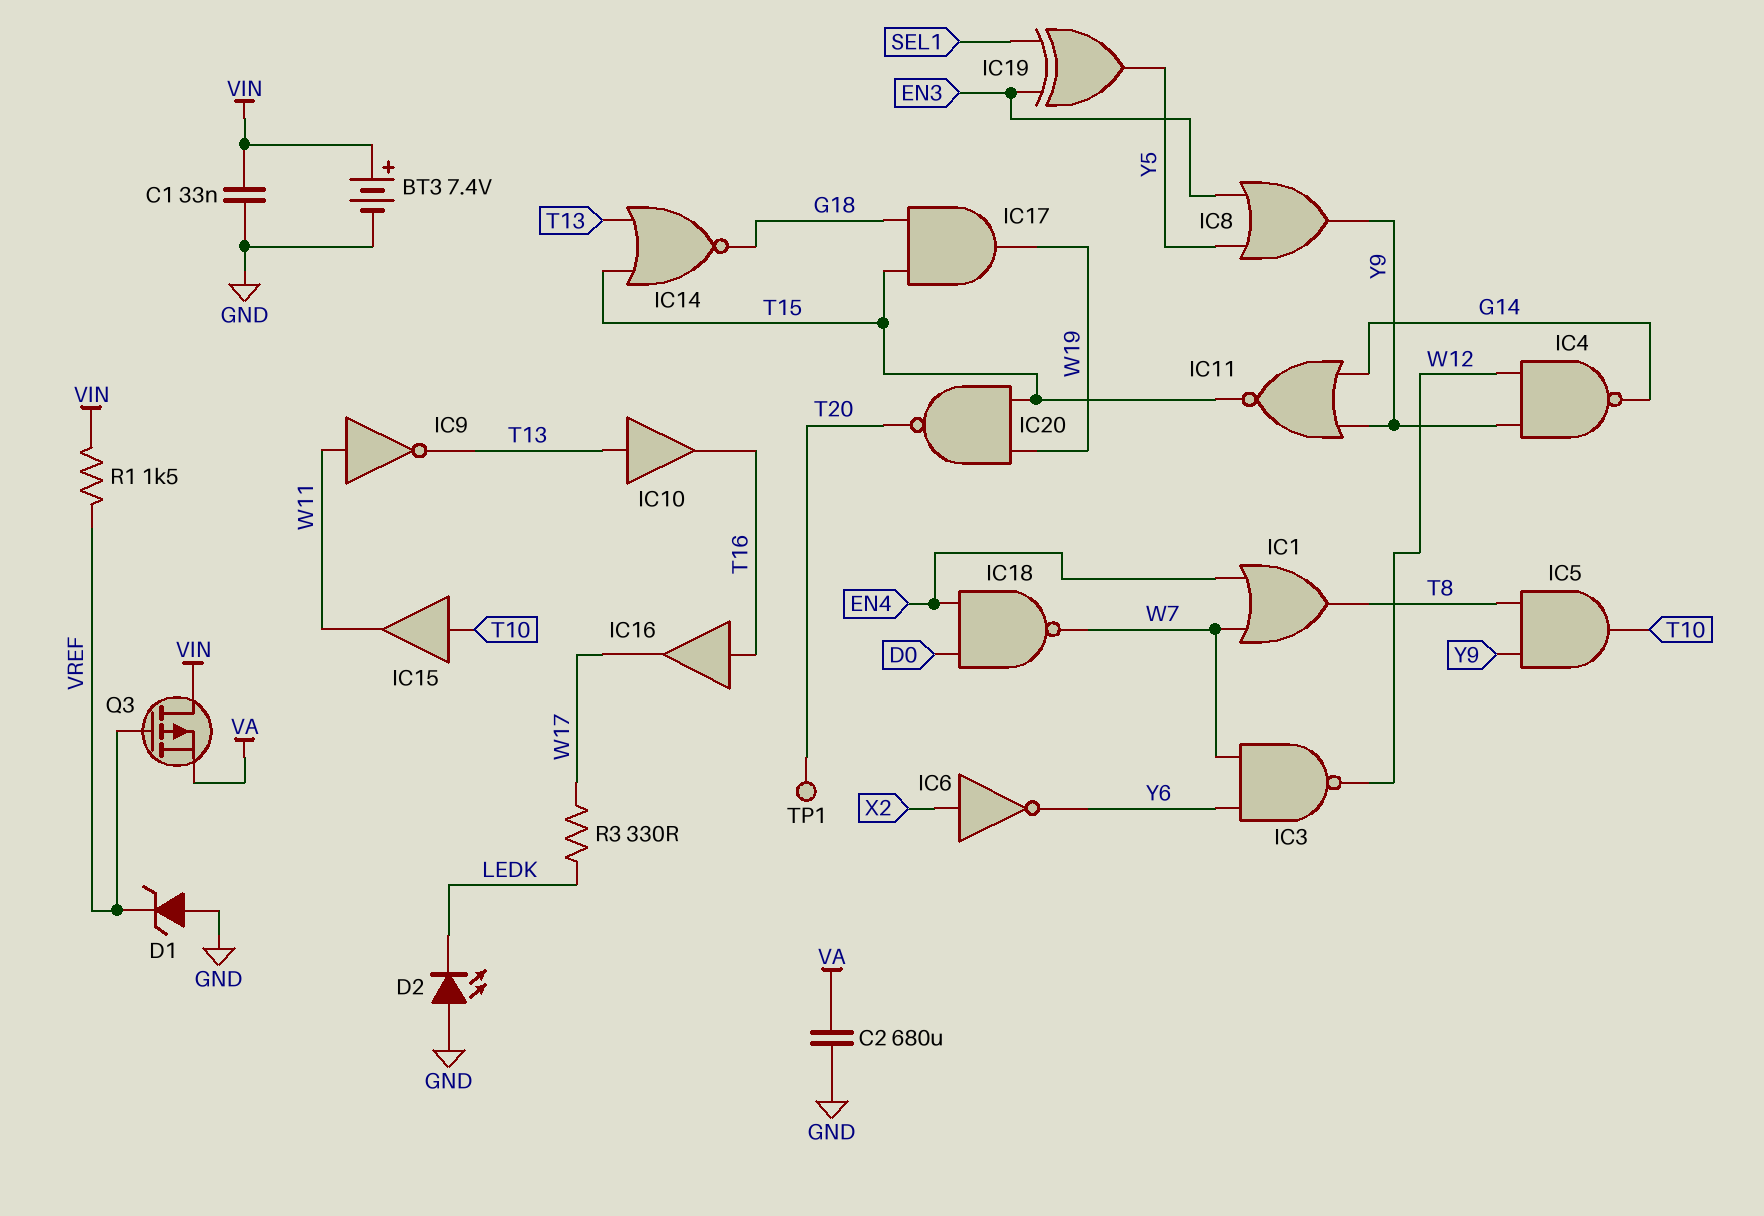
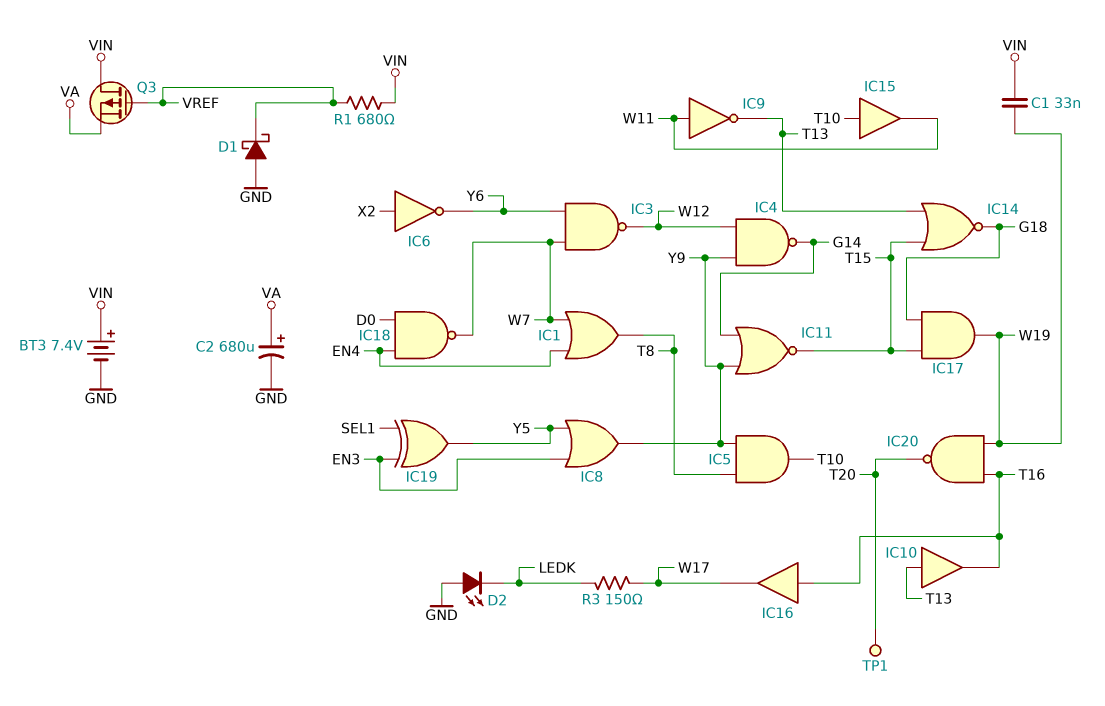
C1: 33nF (GND, VIN) -> 33nF (VIN, W19)
C2: 680uF (GND, VA) -> 680uF (plus VA, minus GND)
D1: zener (A GND, K VREF) -> schottky (A GND, K VREF)
IC20: NAND (in T15, in W19, out T20) -> NAND (in T16, in W19, out T20)
R1: 1.5k (VIN, VREF) -> 680 (VIN, VREF)
R3: 330 (LEDK, W17) -> 150 (LEDK, W17)

